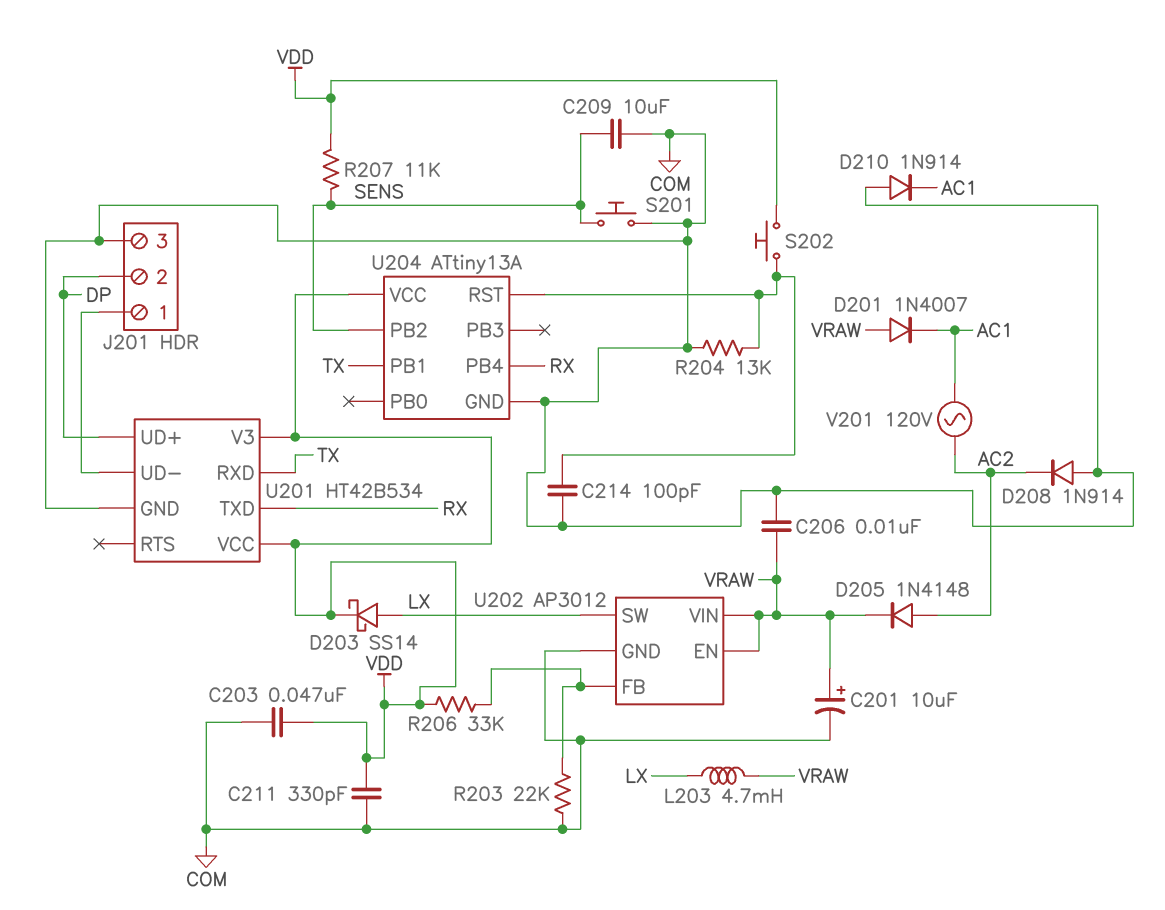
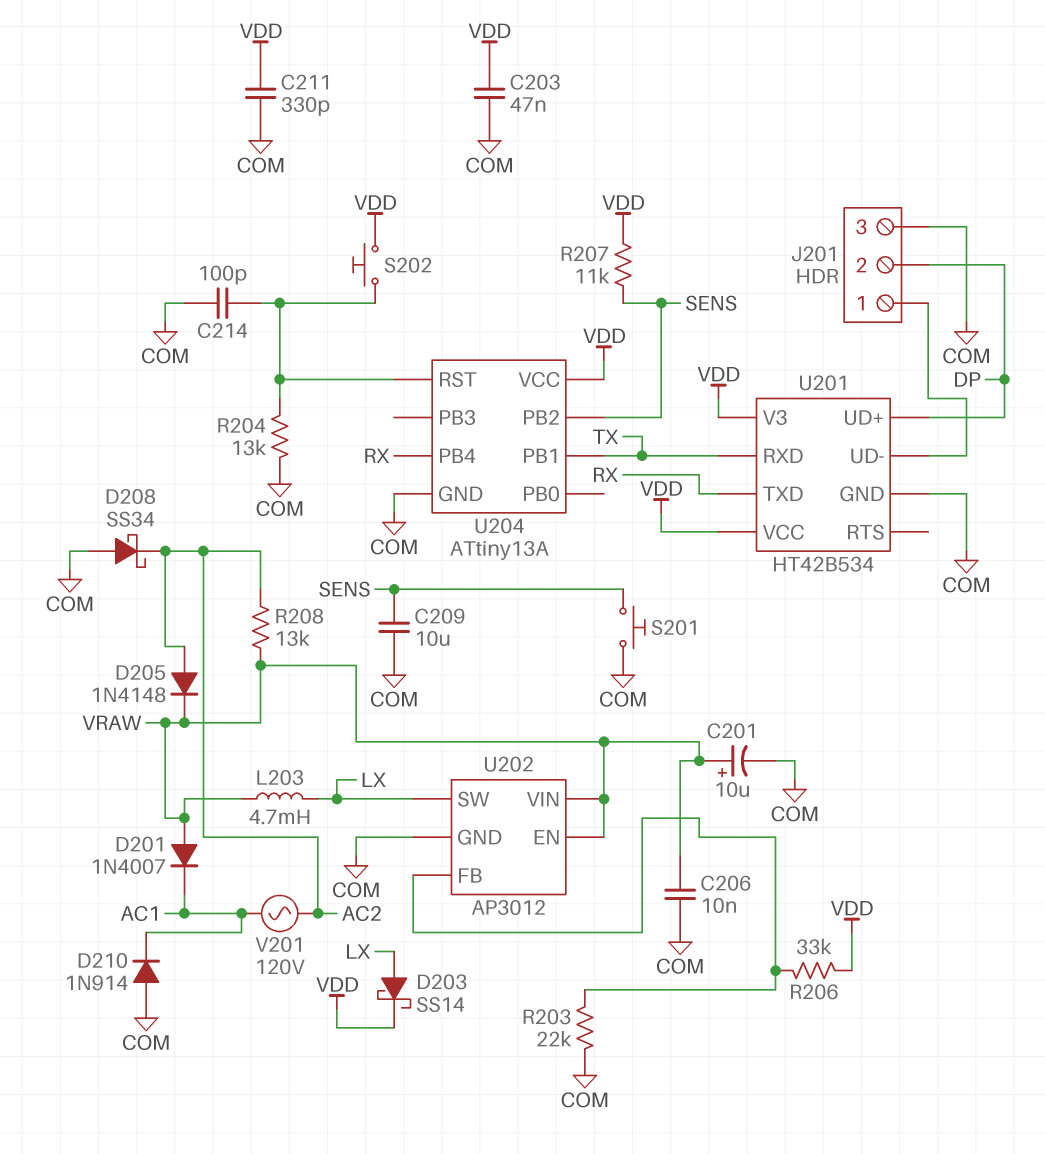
D208: diode 1N914 (A COM, K AC2) -> schottky SS34 (A COM, K AC2)
R208: none -> 13k (AC2, VRAW)

